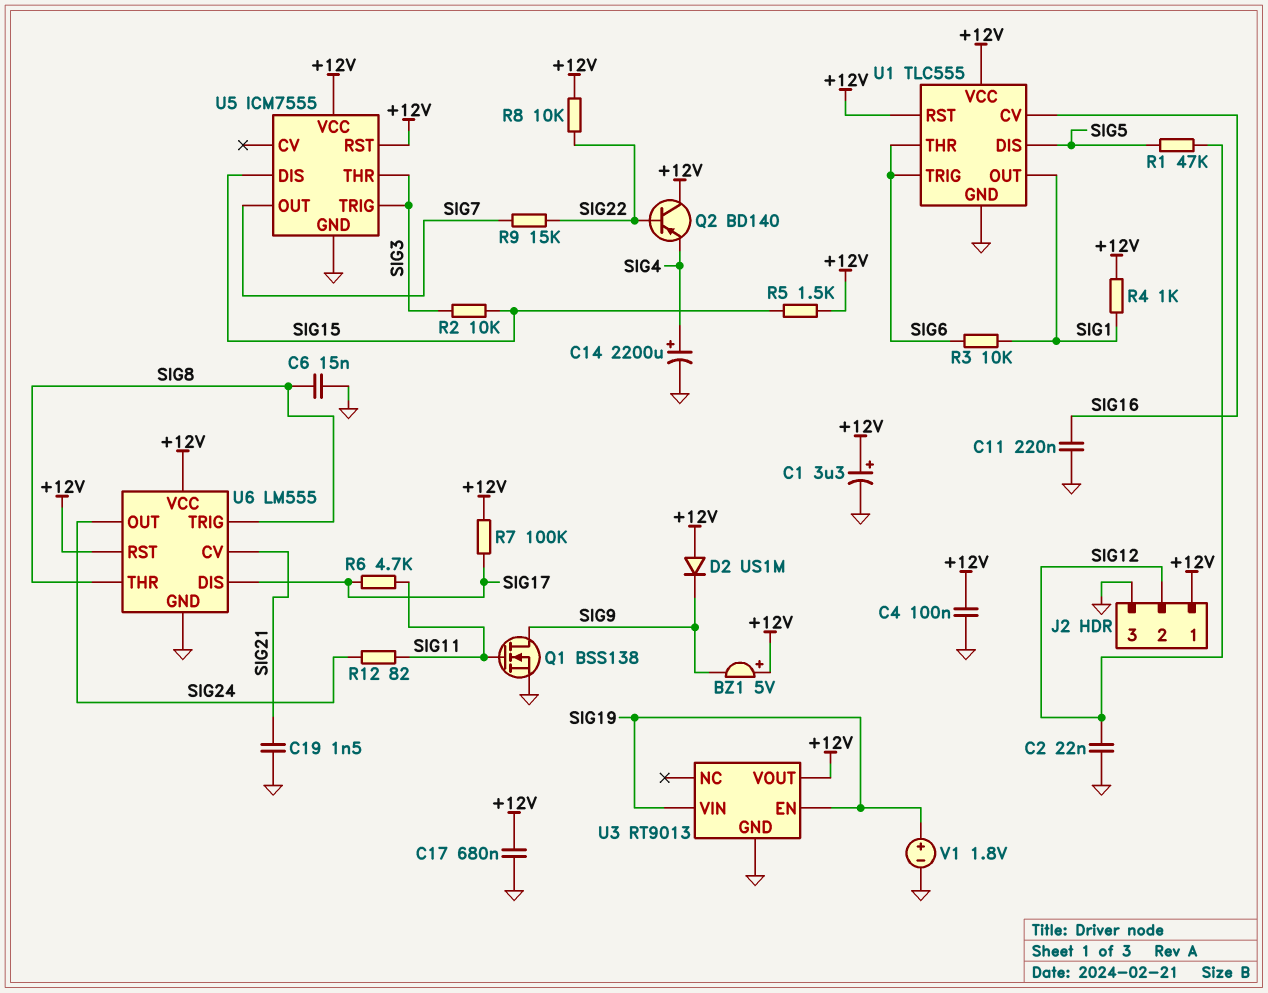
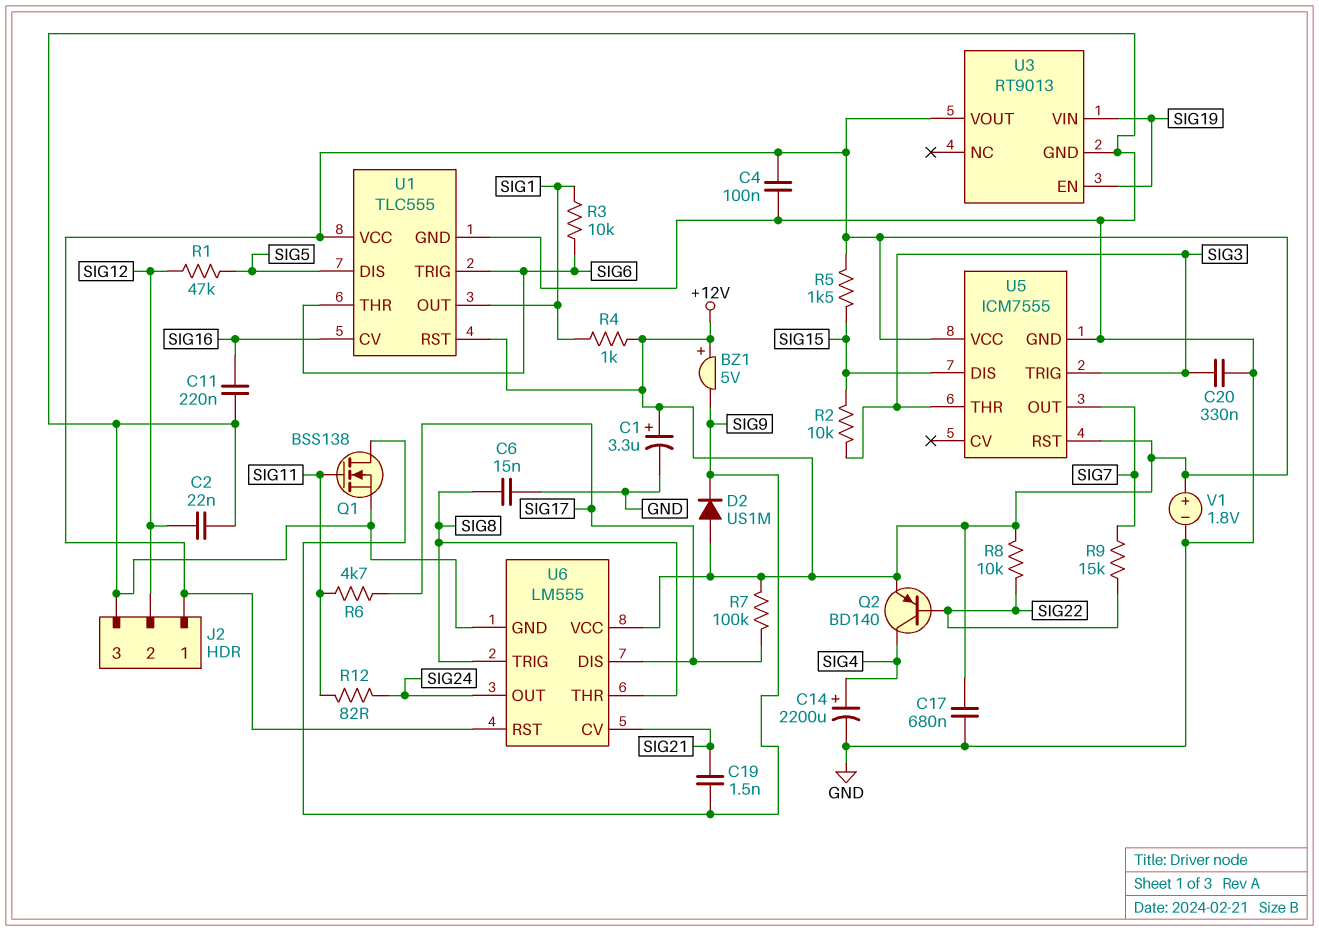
C19: 1.5nF (GND, SIG21) -> 1.5nF (SIG9, SIG21)
C20: none -> 330nF (GND, SIG3)
Q2: PNP BD140 (B SIG22, C +12V, E SIG4) -> PNP BD140 (B SIG22, C SIG4, E +12V)
V1: 1.8V (plus SIG19, minus GND) -> 1.8V (plus +12V, minus GND)

